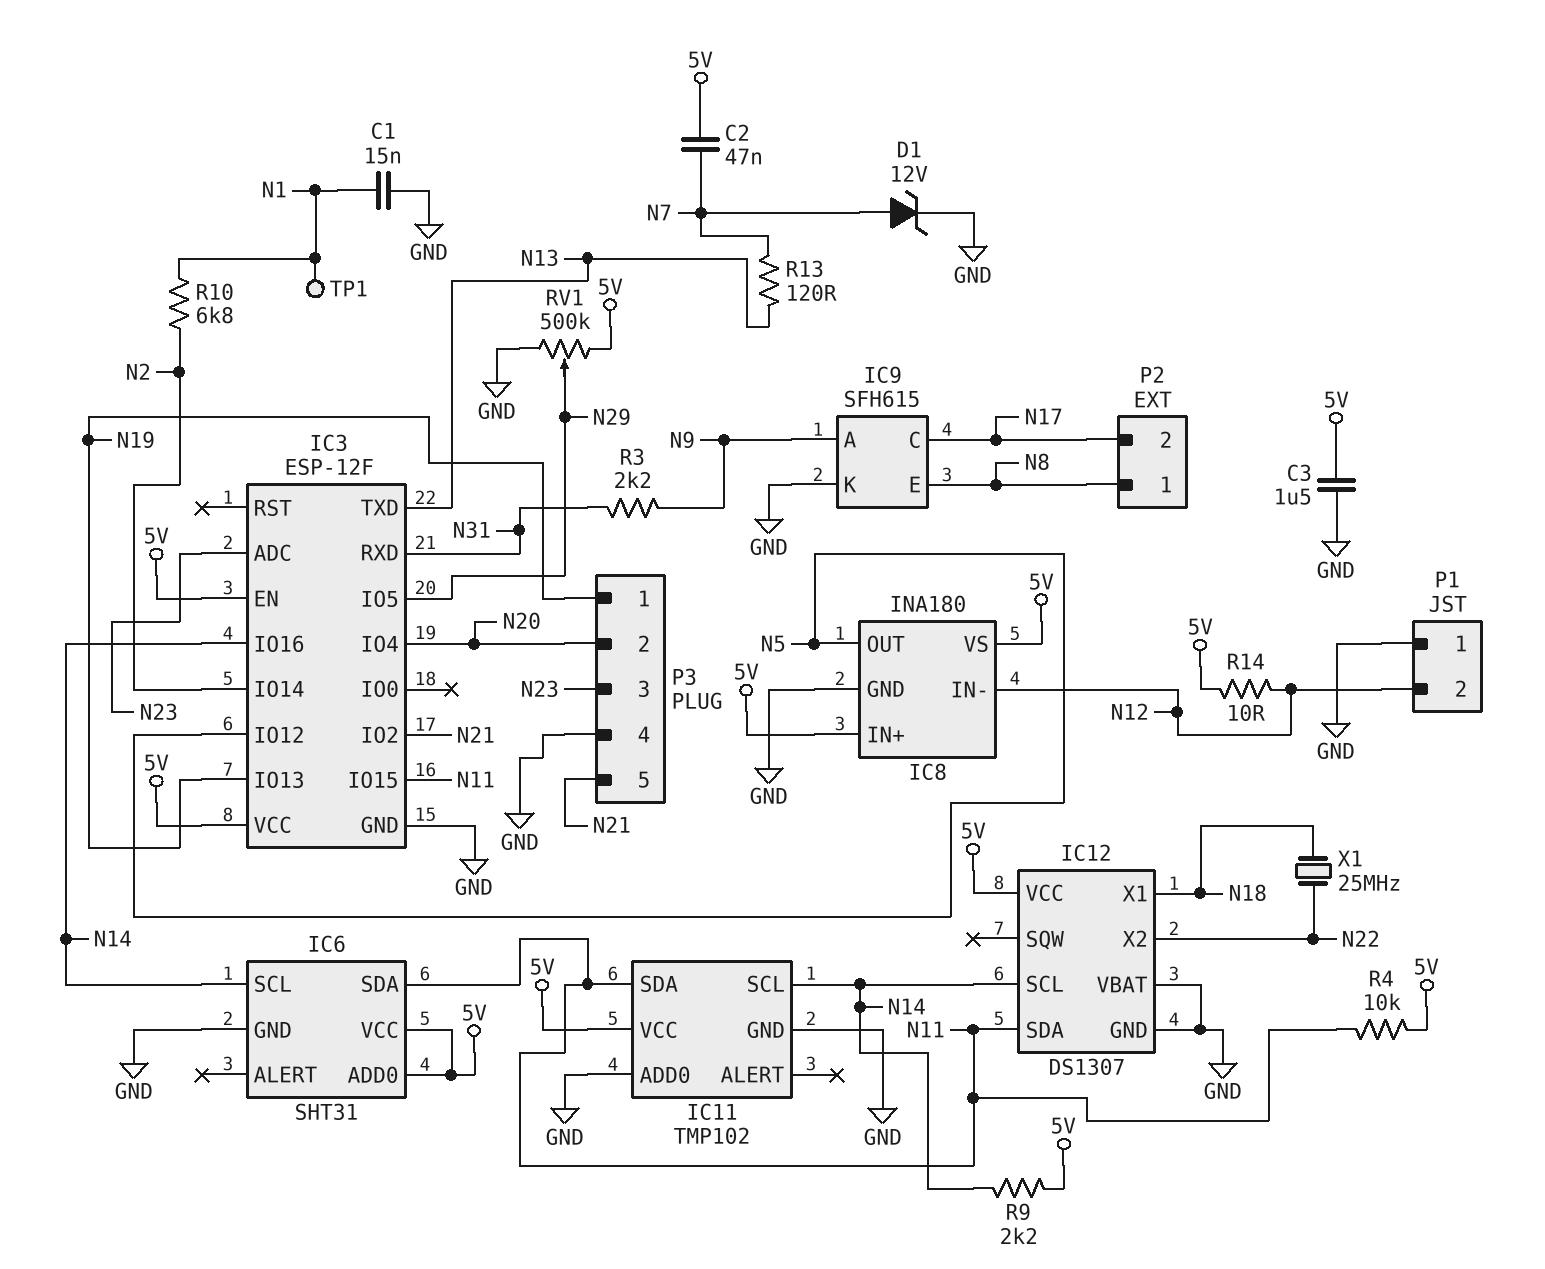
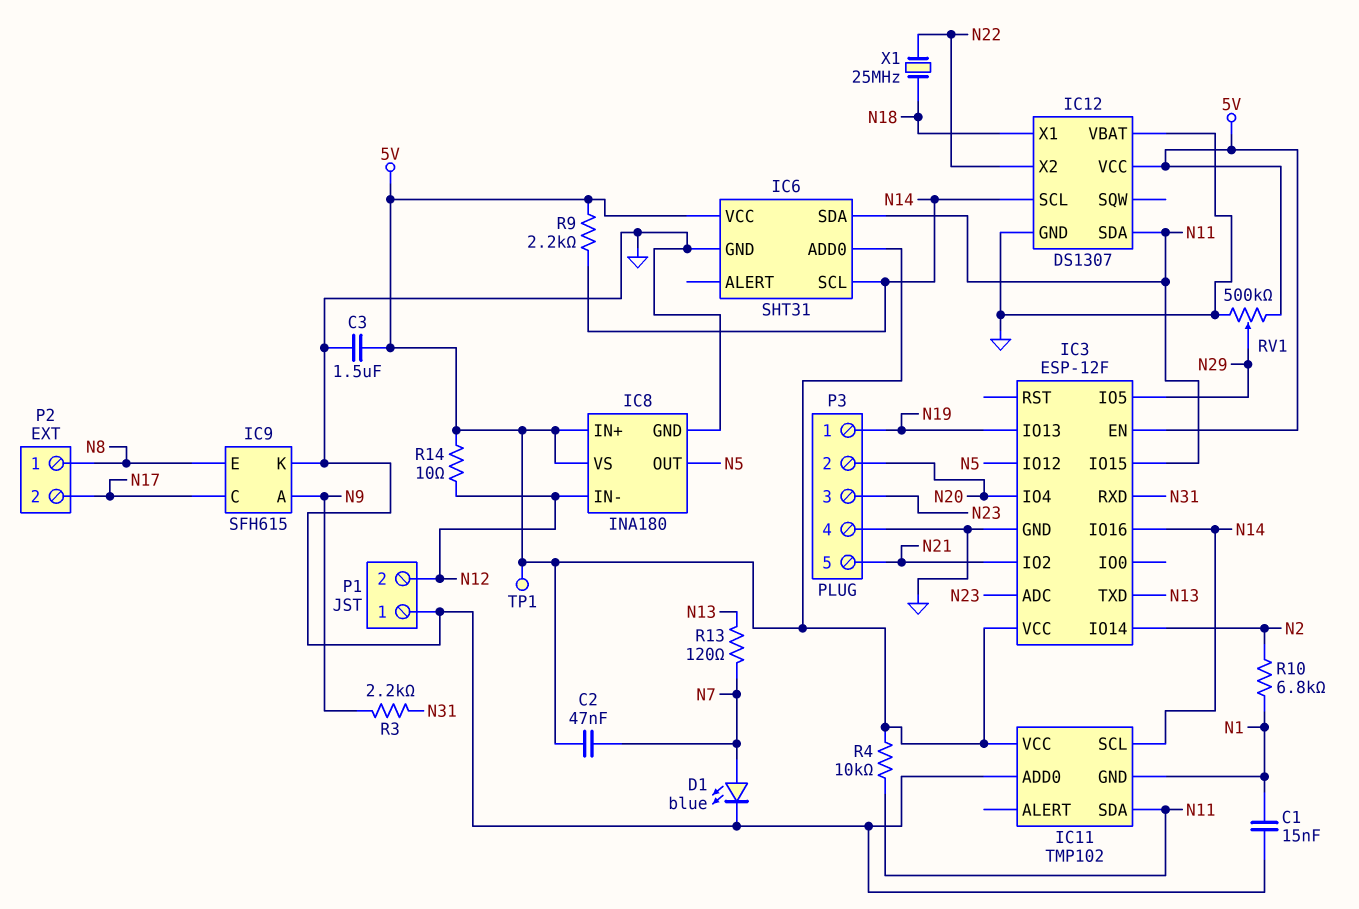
D1: zener 12V (A N7, K GND) -> LED blue (A N7, K GND)
IC11 pin GND: GND -> N1
TP1: test point (N1) -> test point (5V)

